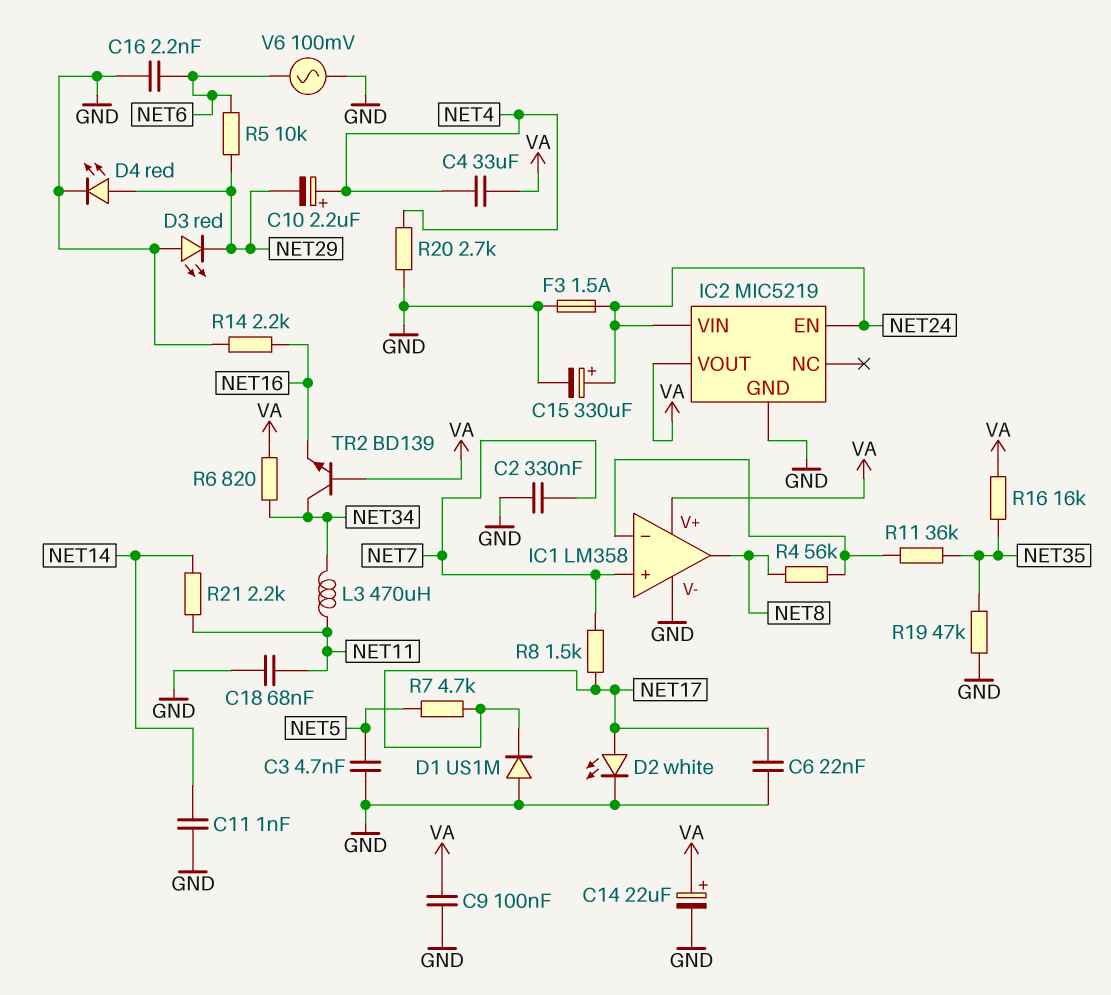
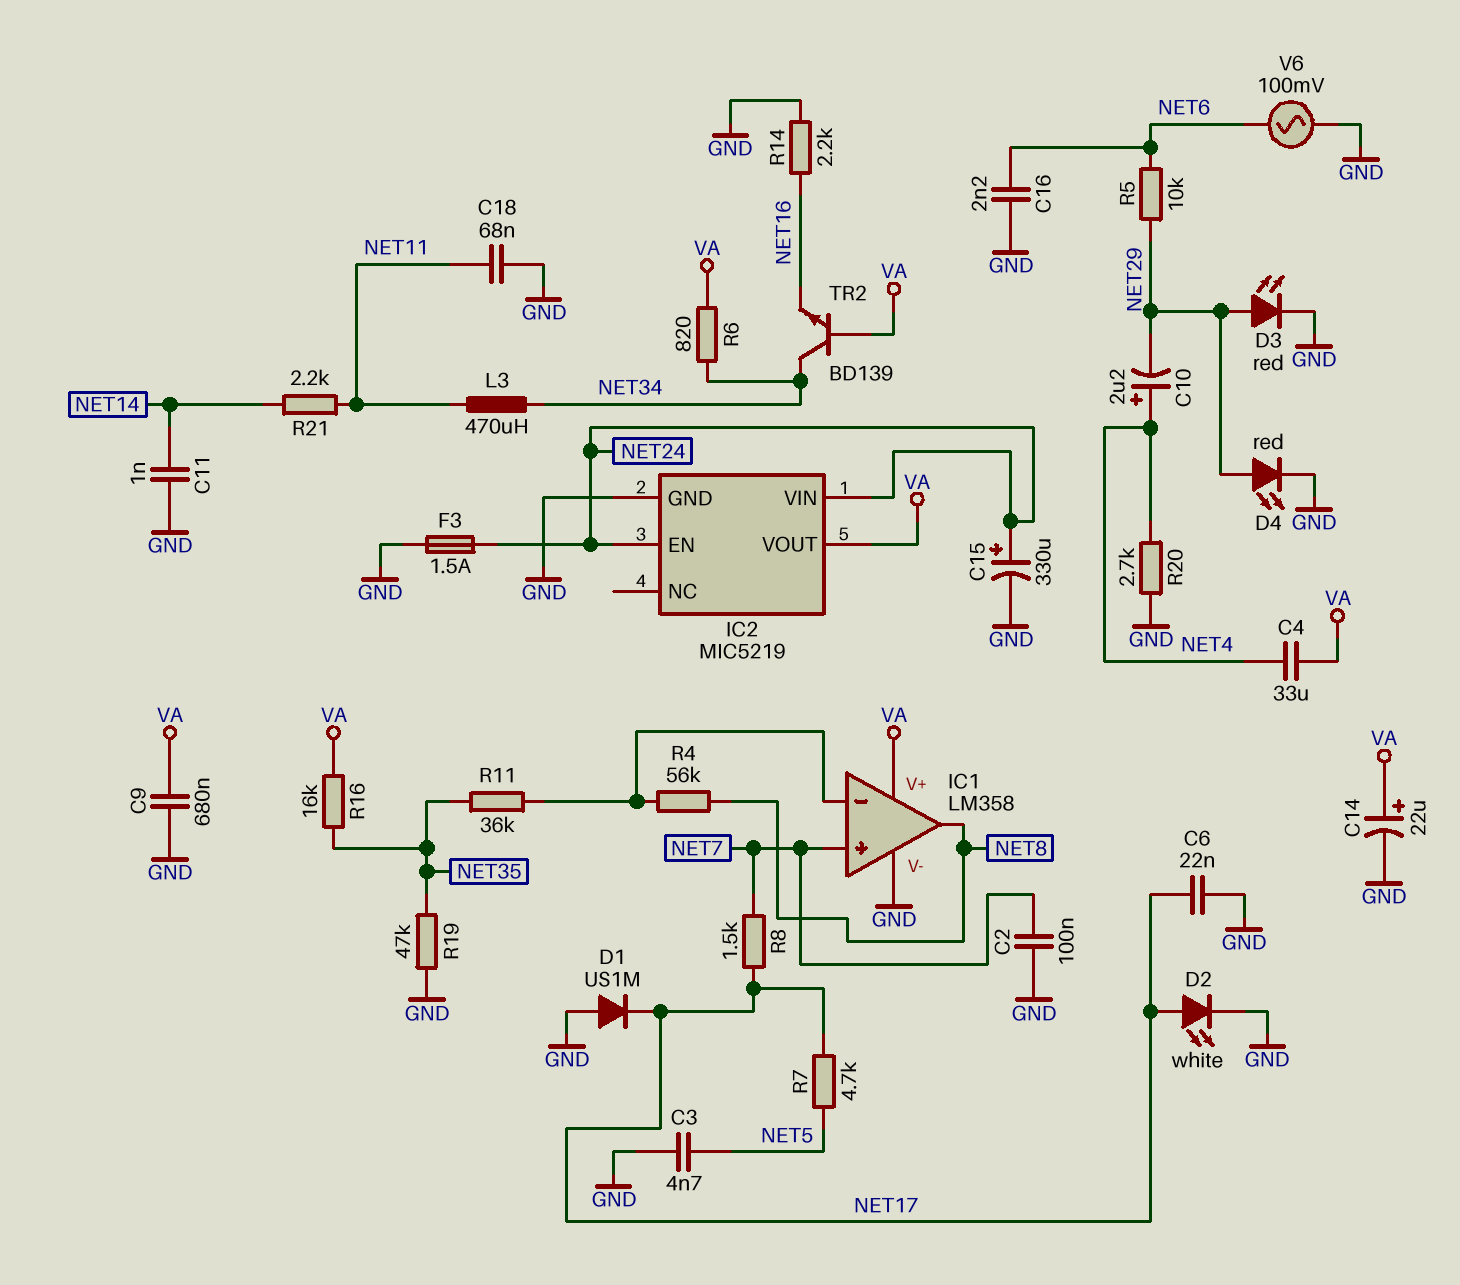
C2: 330nF (GND, NET7) -> 100nF (GND, NET7)
C9: 100nF (GND, VA) -> 680nF (GND, VA)
D3: LED red (A GND, K NET29) -> LED red (A NET29, K GND)

